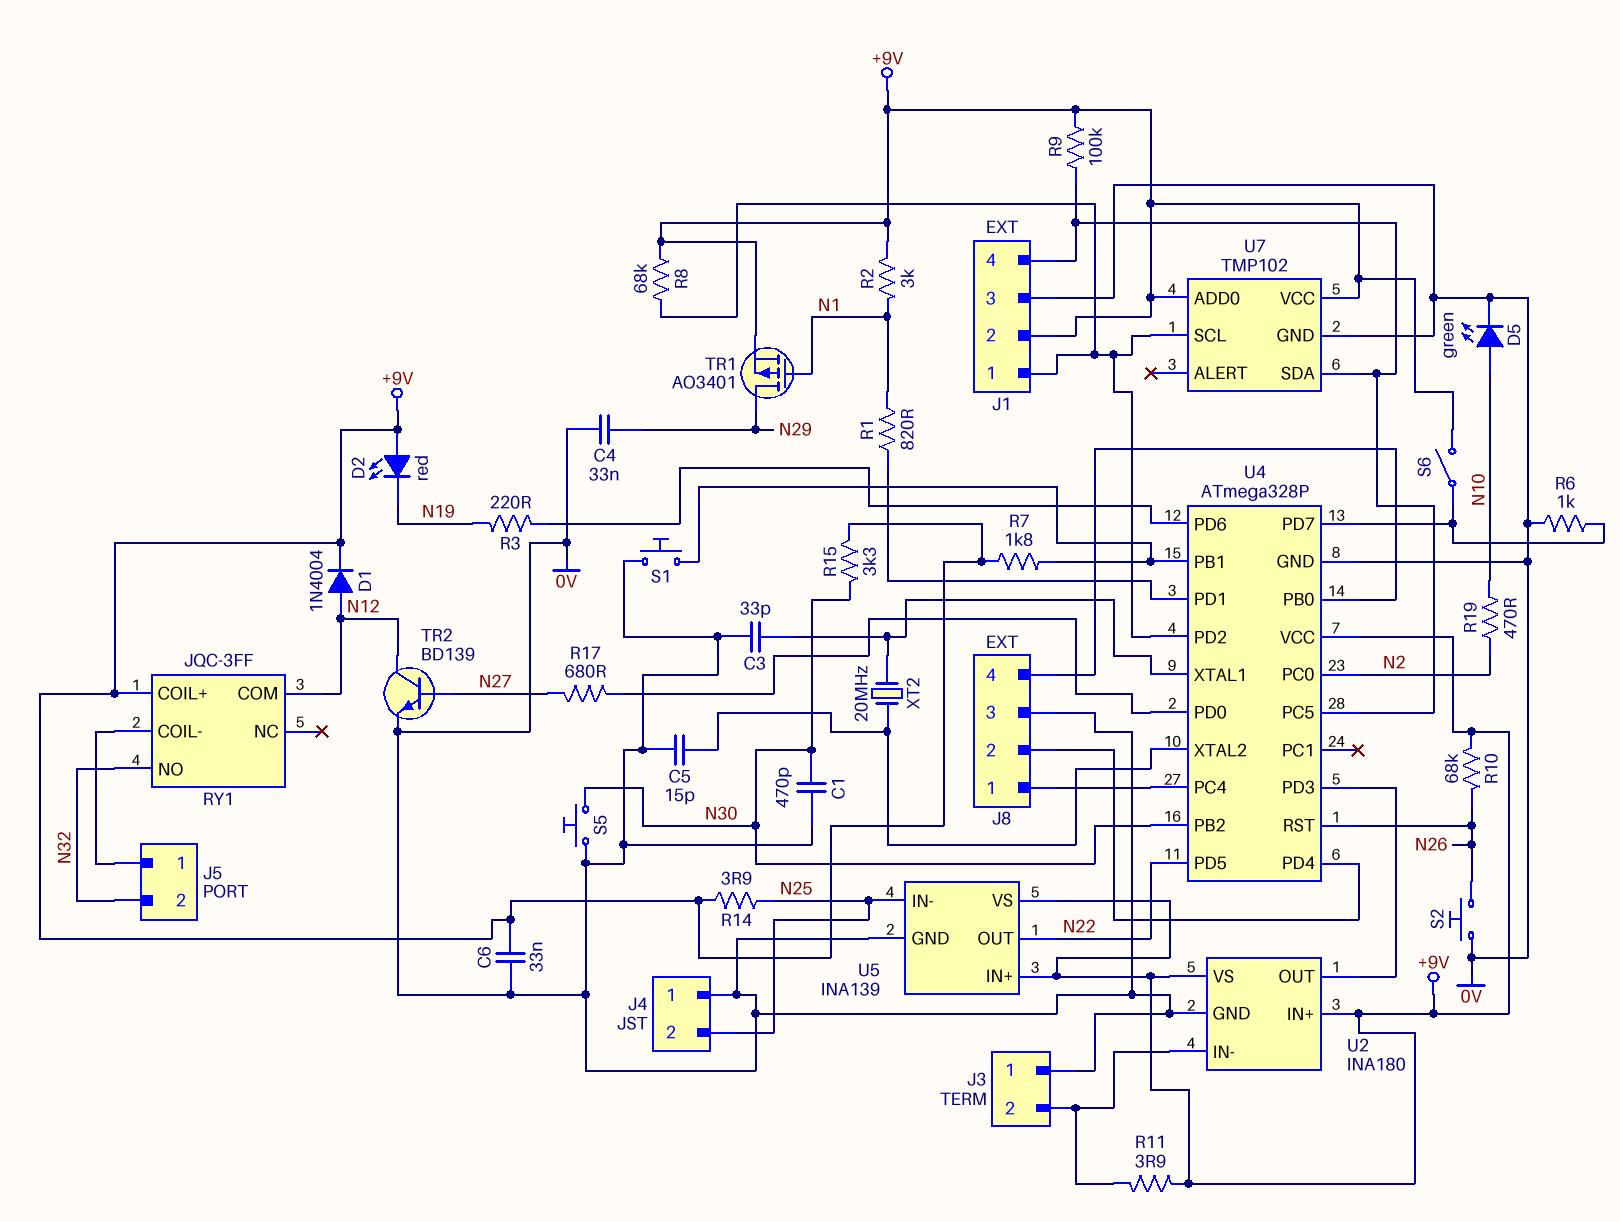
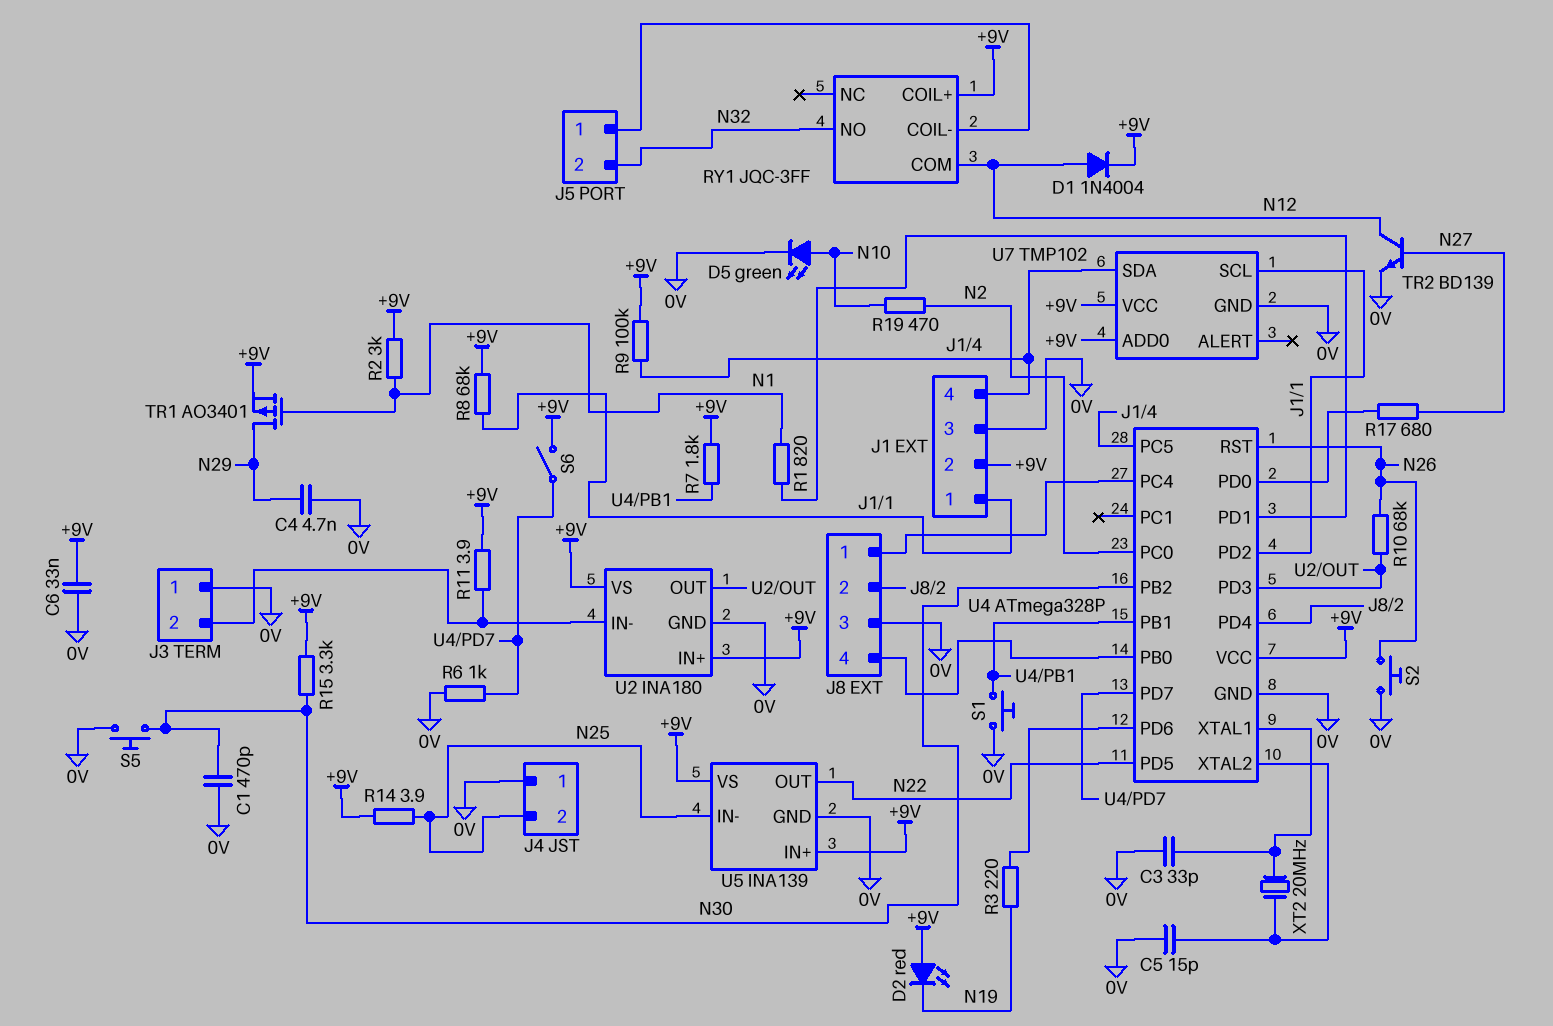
C4: 33nF (0V, N29) -> 4.7nF (0V, N29)
R10: 68k (+9V, N26) -> 68k (N26, U2/OUT)

